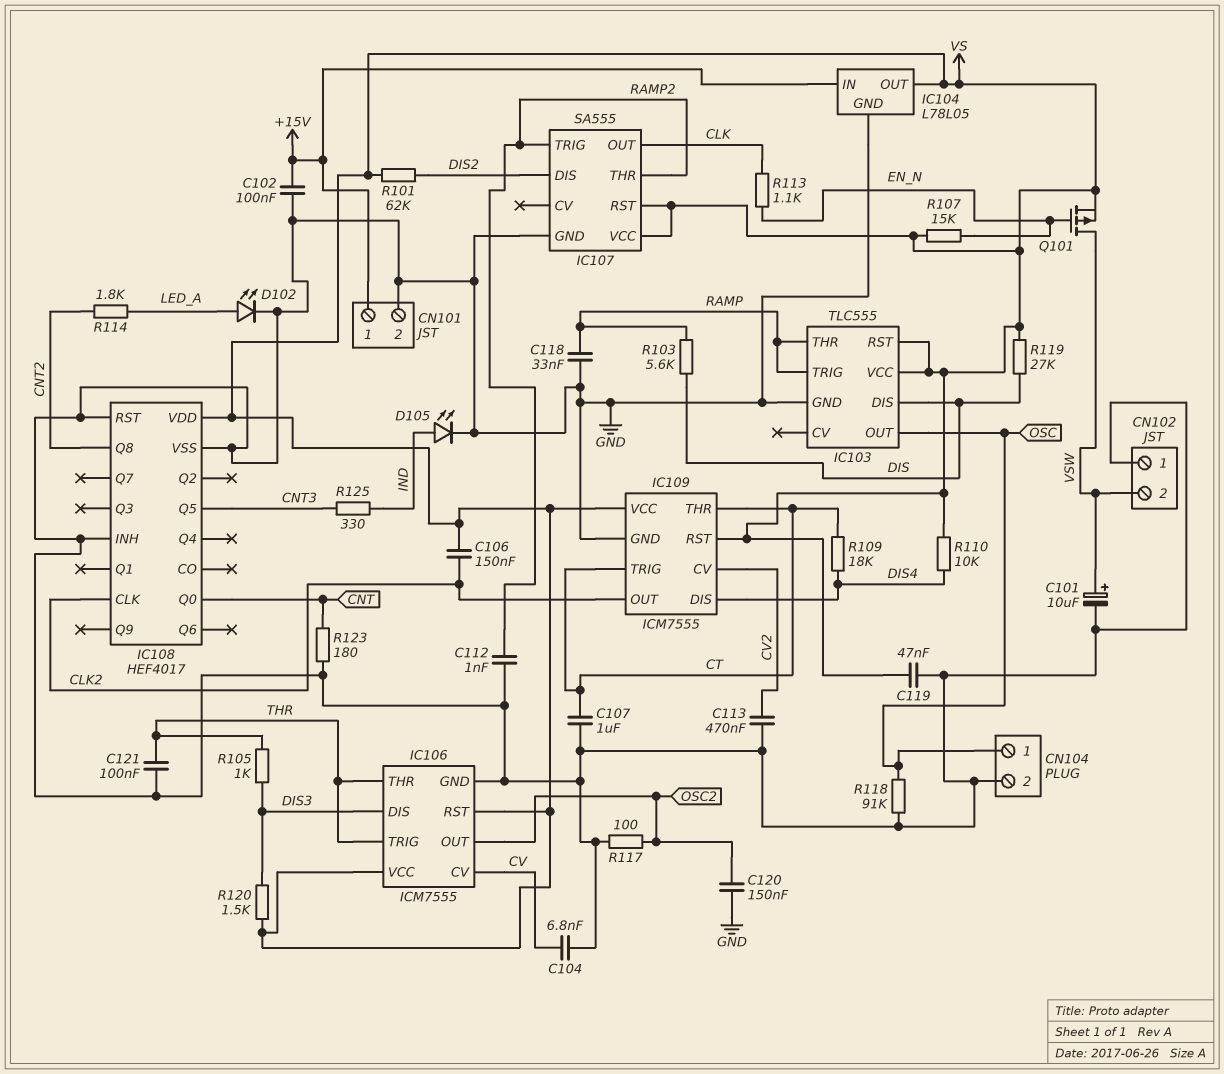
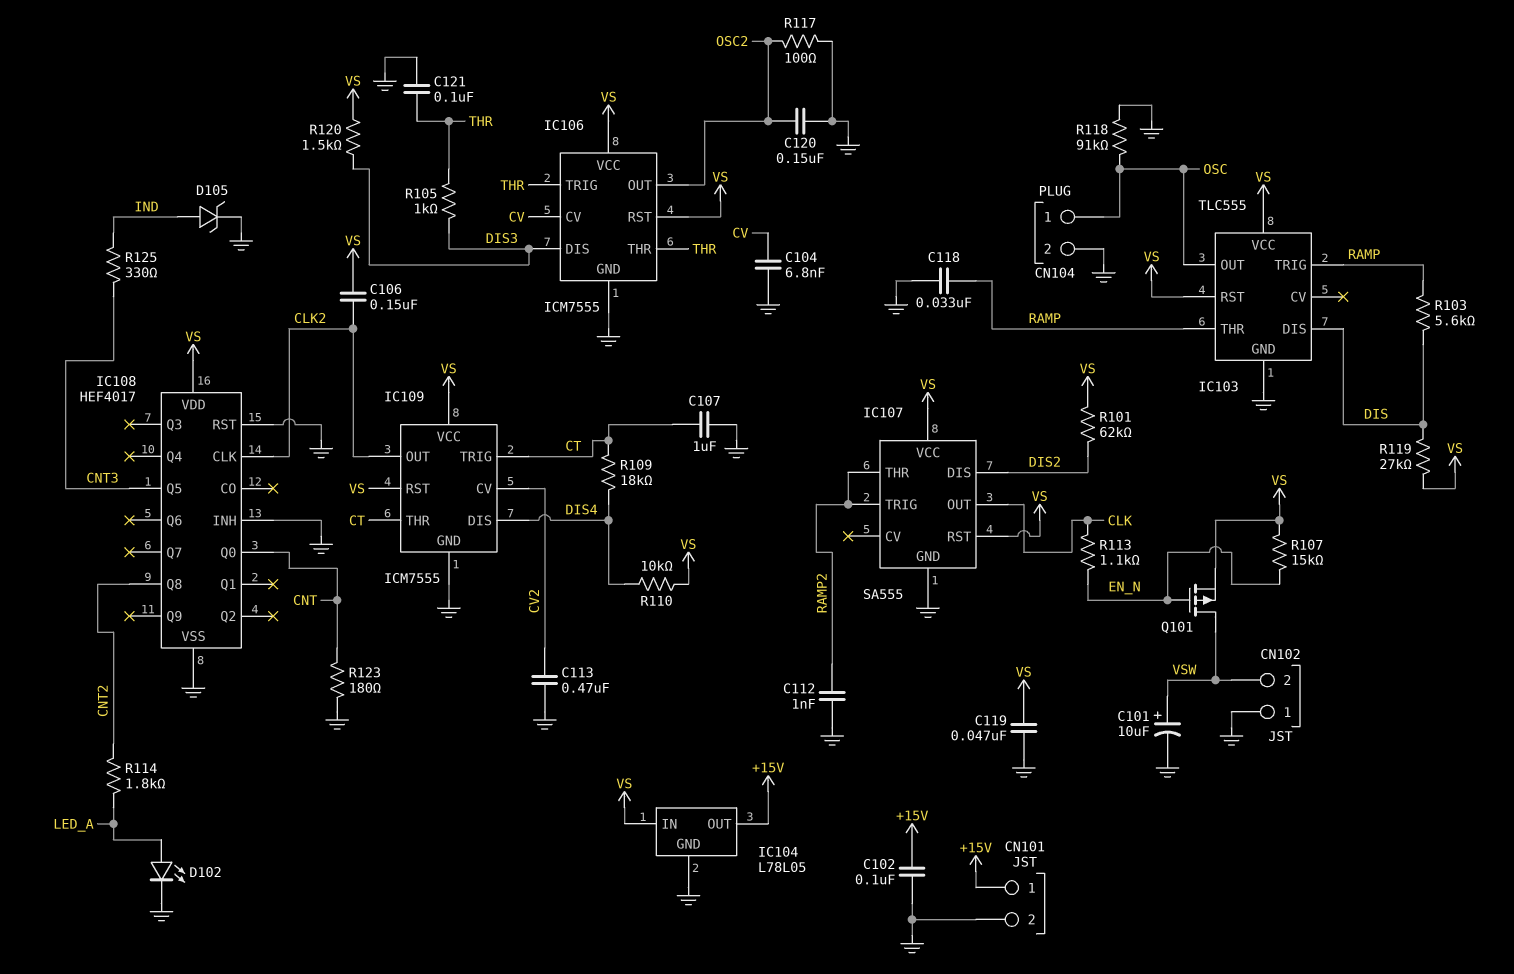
D105: LED (A IND, K GND) -> zener (A IND, K GND)
IC104 pin IN: +15V -> VS
IC104 pin OUT: VS -> +15V

